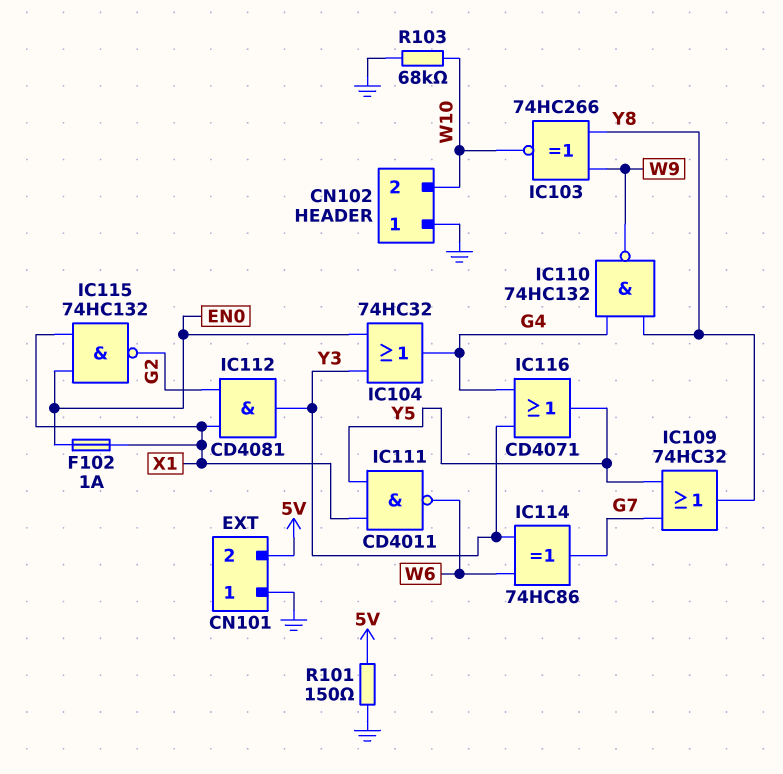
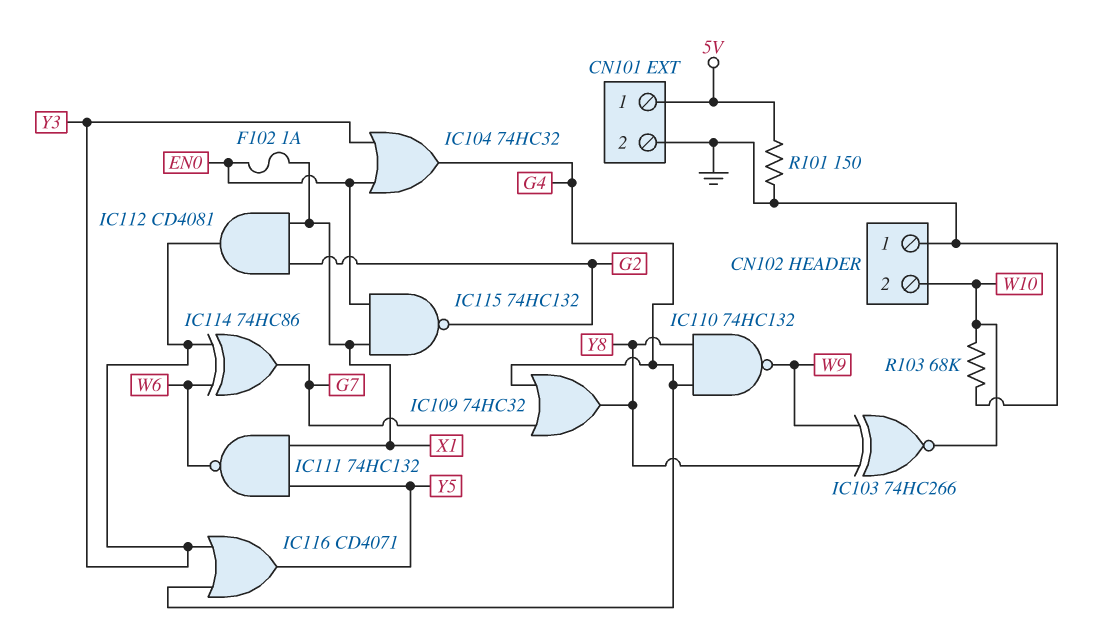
CN101 pin 1: GND -> 5V
CN101 pin 2: 5V -> GND
IC109: OR 74HC32 (in G7, in Y5, out Y8) -> OR 74HC32 (in G4, in G7, out Y8)
IC111: NAND CD4011 (in X1, in Y5, out W6) -> NAND 74HC132 (in X1, in Y5, out W6)

